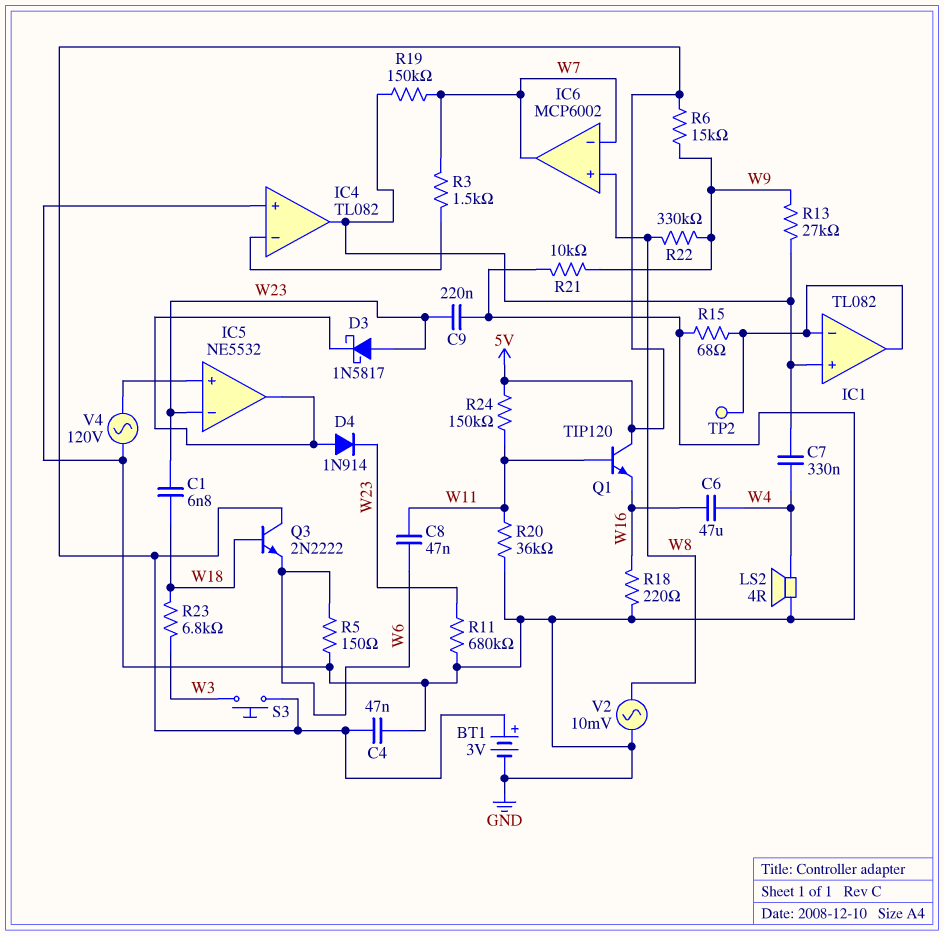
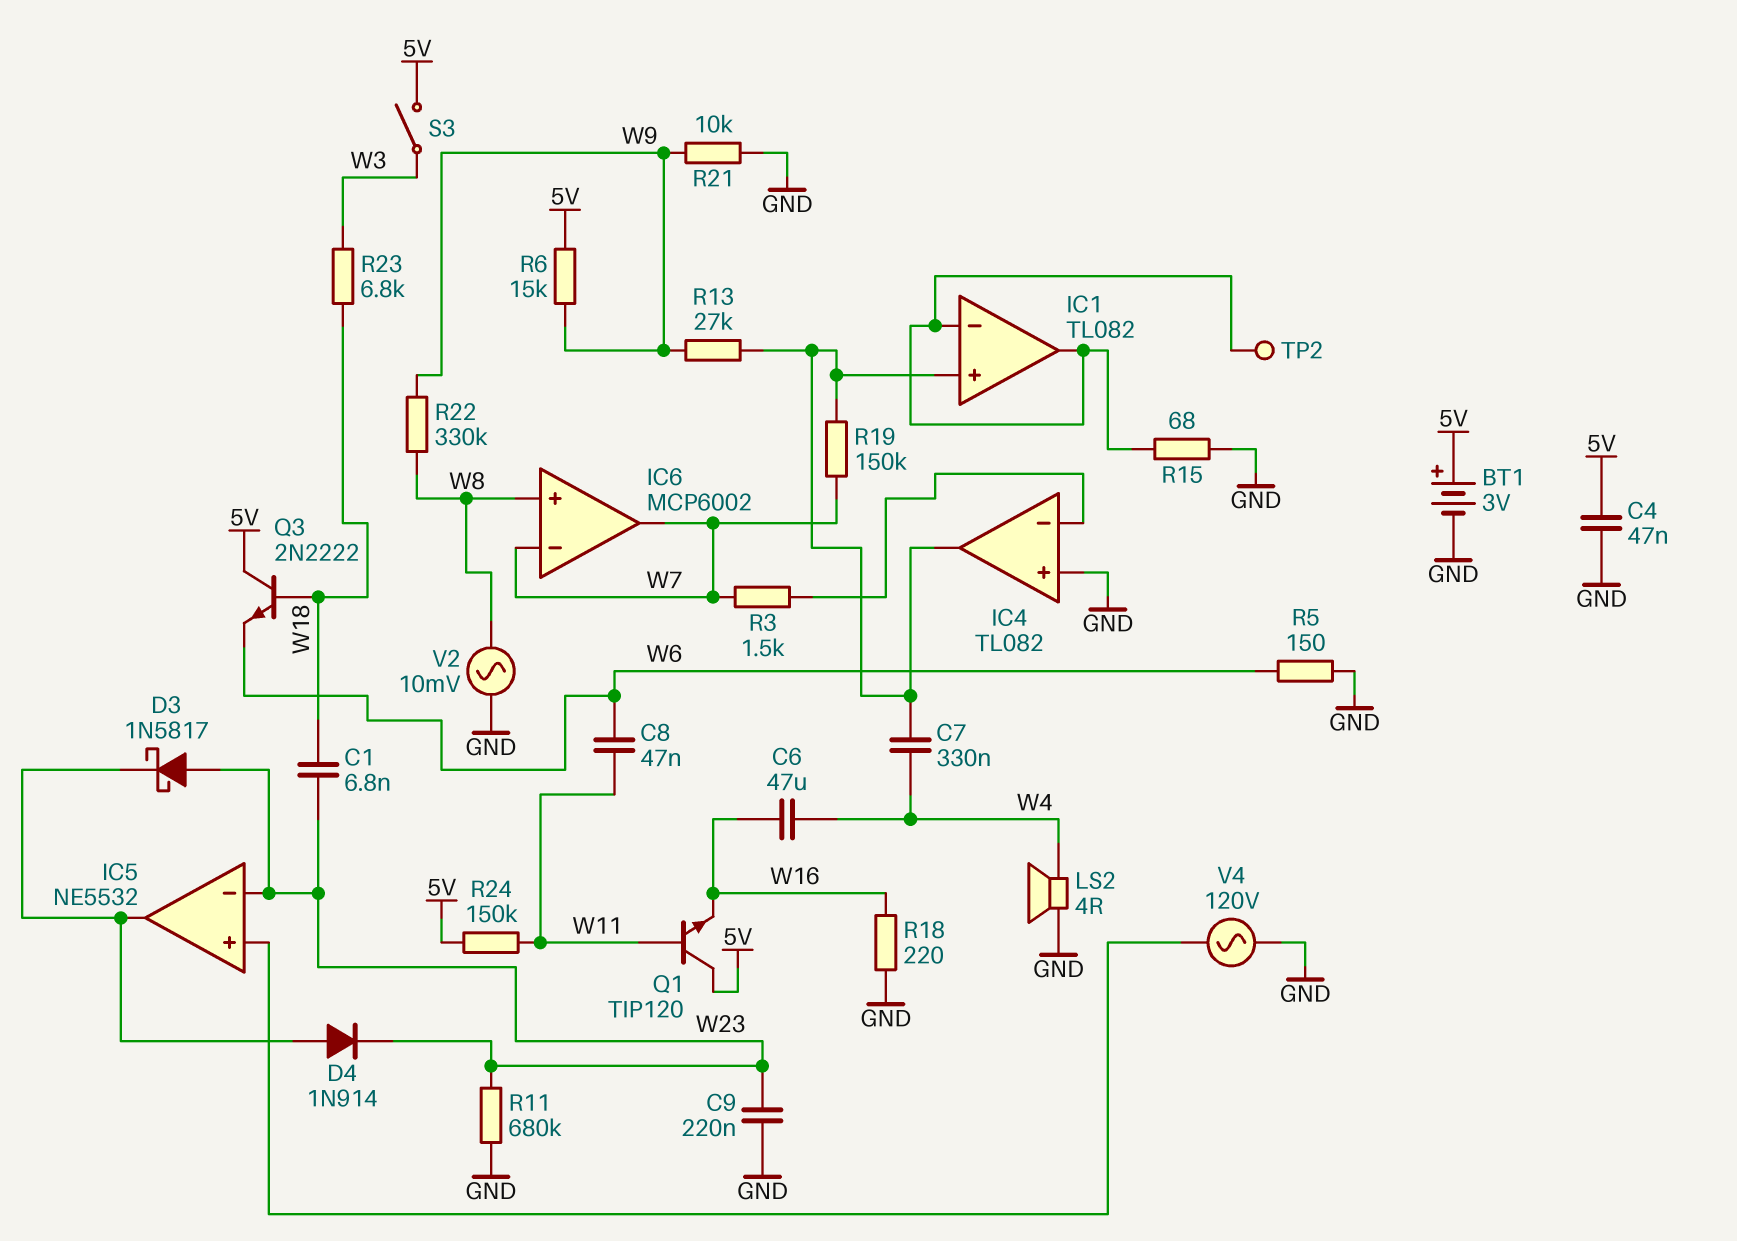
R20: 36k (GND, W11) -> none
S3: button (5V, W3) -> switch (5V, W3)

